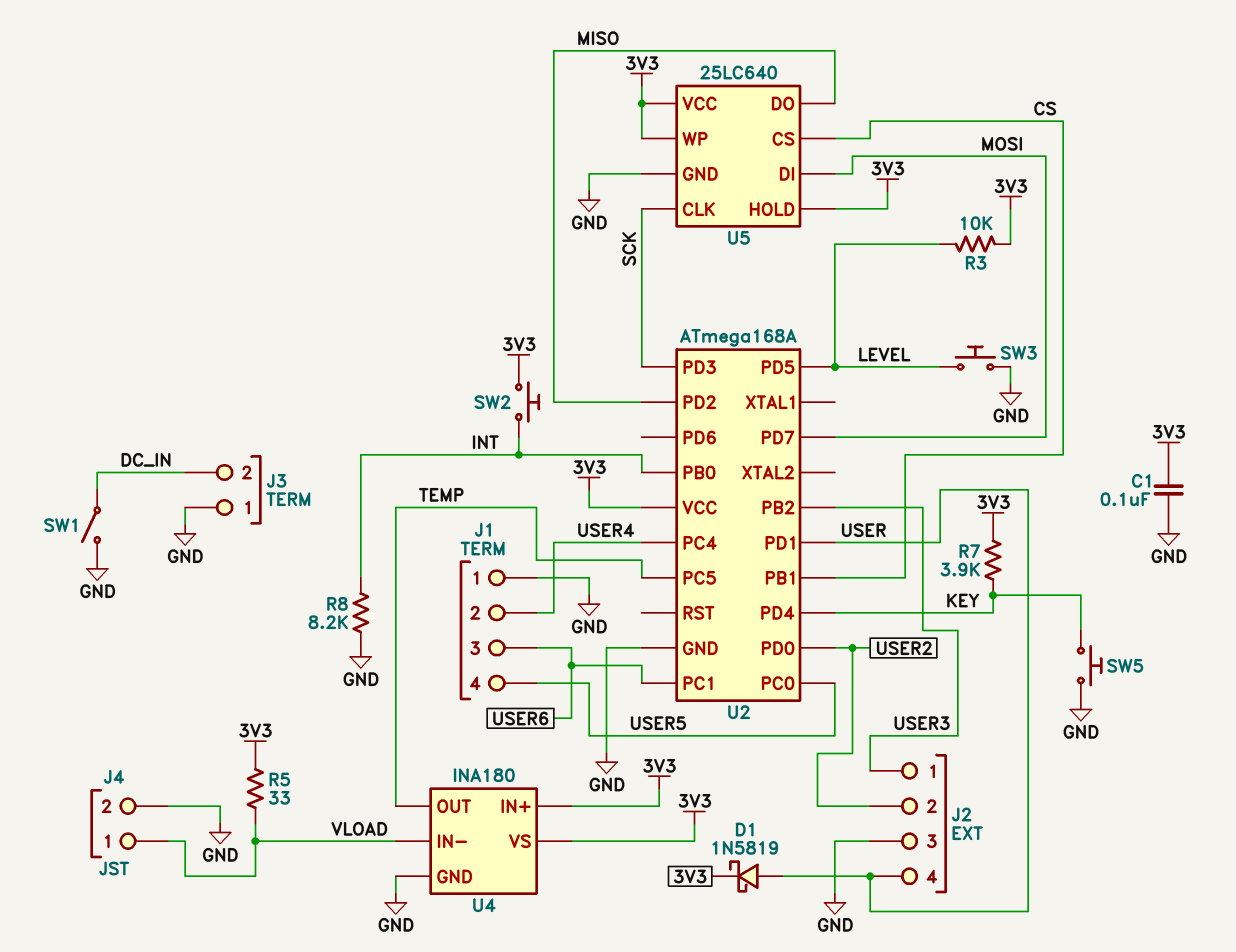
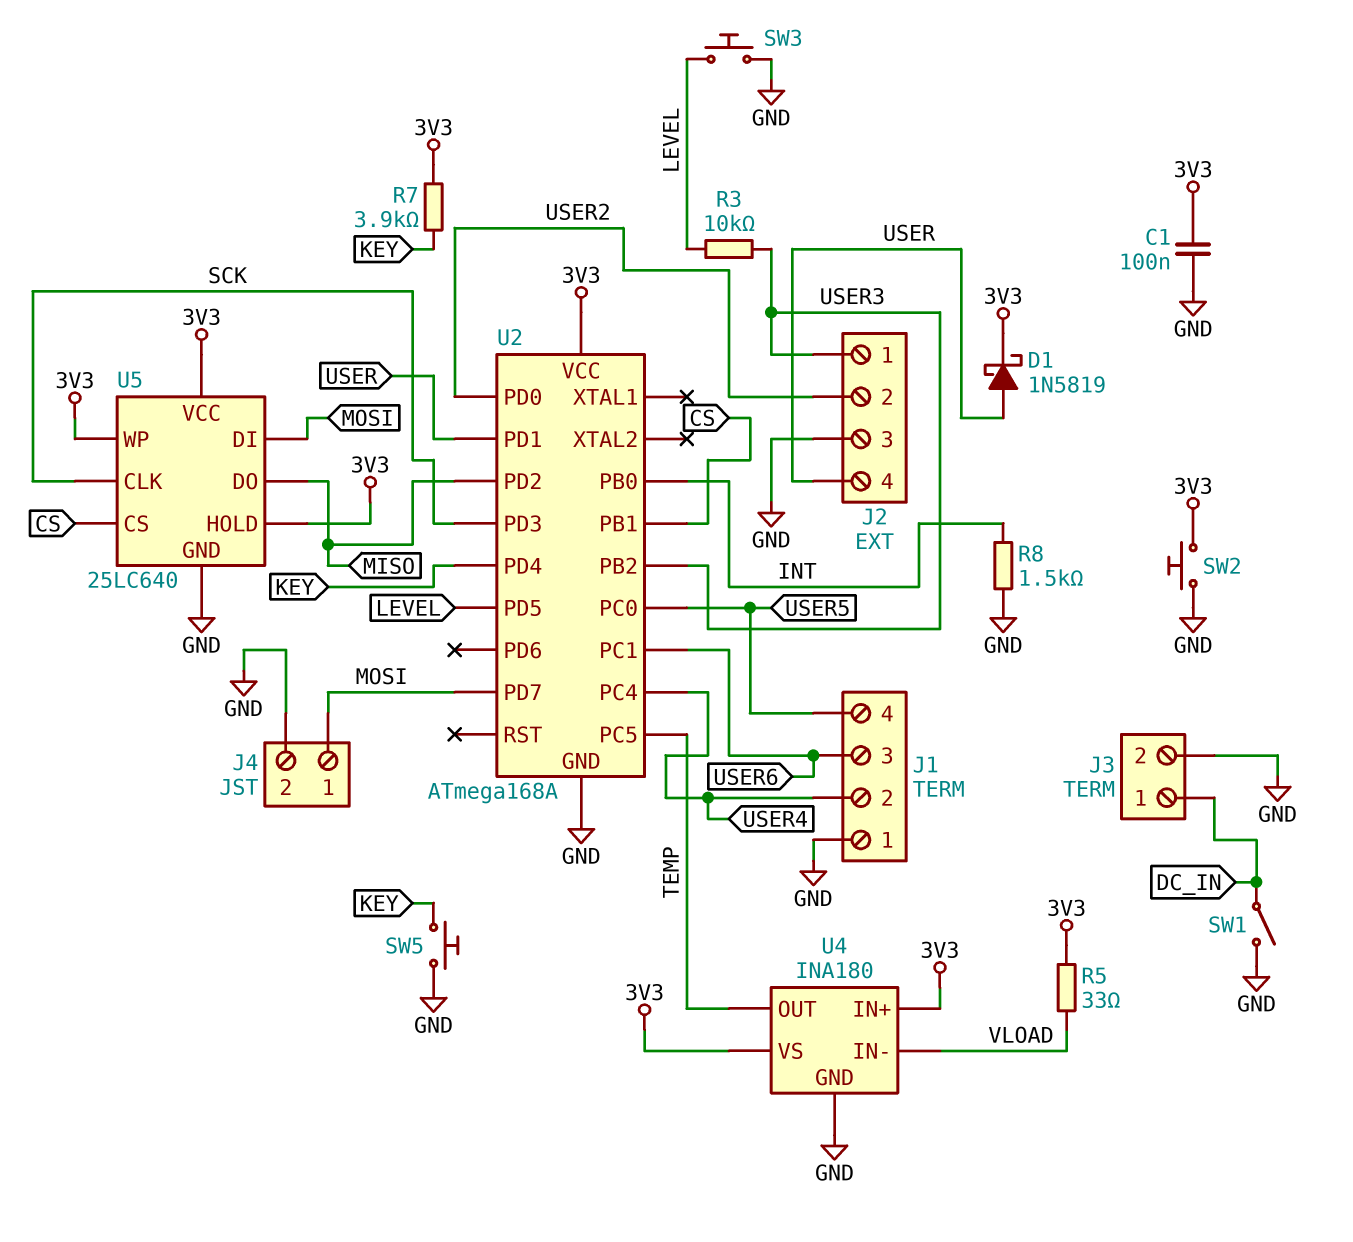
J3 pin 1: GND -> DC_IN
J3 pin 2: DC_IN -> GND
J4 pin 1: VLOAD -> MOSI
R3: 10k (3V3, LEVEL) -> 10k (LEVEL, USER3)
R8: 8.2k (GND, INT) -> 1.5k (GND, INT)
SW2: button (3V3, INT) -> button (3V3, GND)

